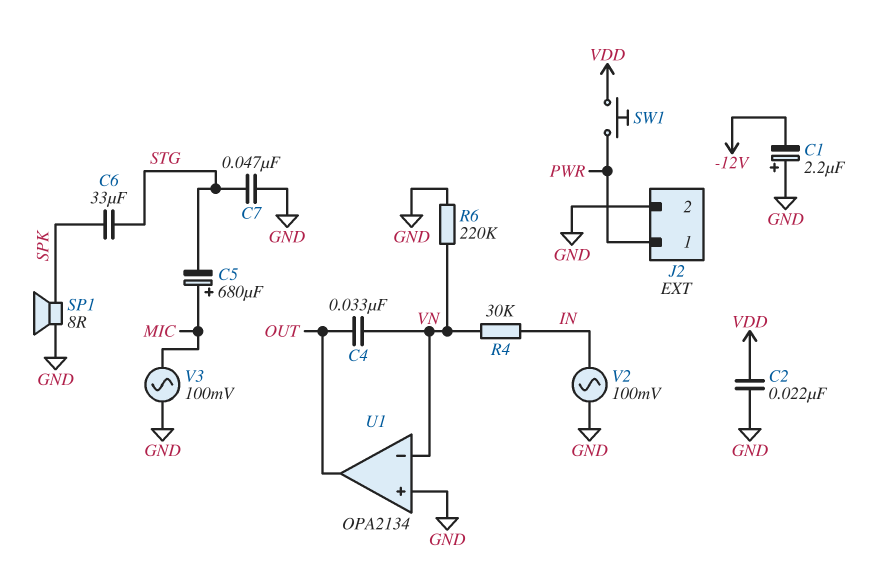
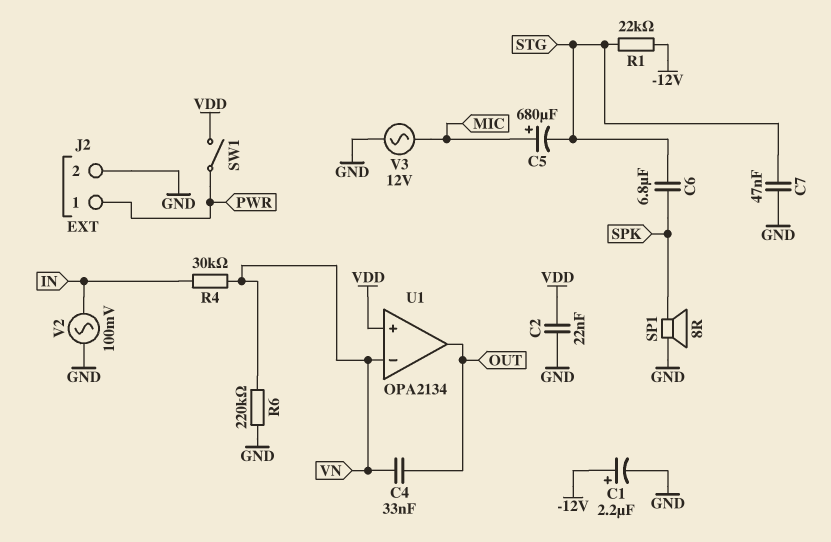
C1: 2.2uF (plus GND, minus -12V) -> 2.2uF (plus -12V, minus GND)
C6: 33uF (SPK, STG) -> 6.8uF (SPK, STG)
R1: none -> 22k (-12V, STG)
SW1: button (PWR, VDD) -> switch (PWR, VDD)
U1 pin in+: GND -> VDD
V3: AC 100mV (GND, MIC) -> AC 12V (GND, MIC)

